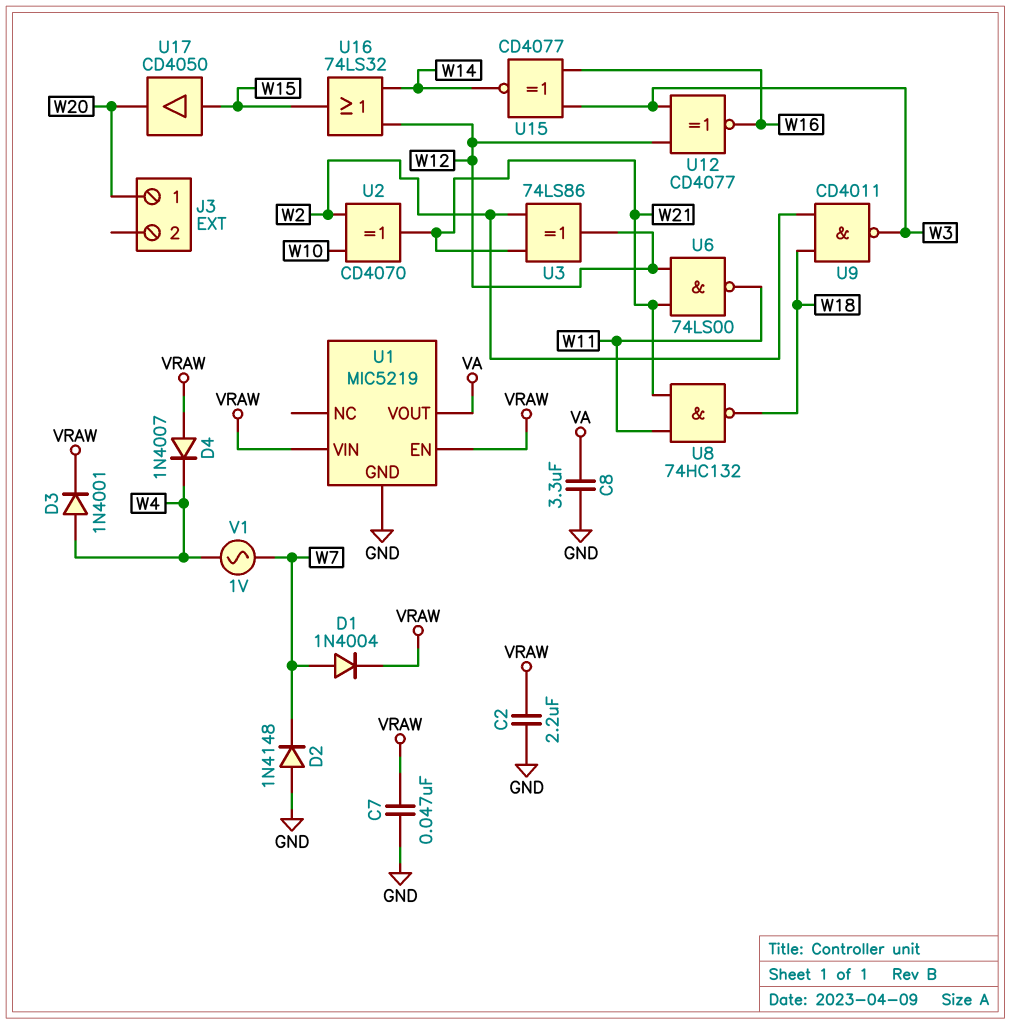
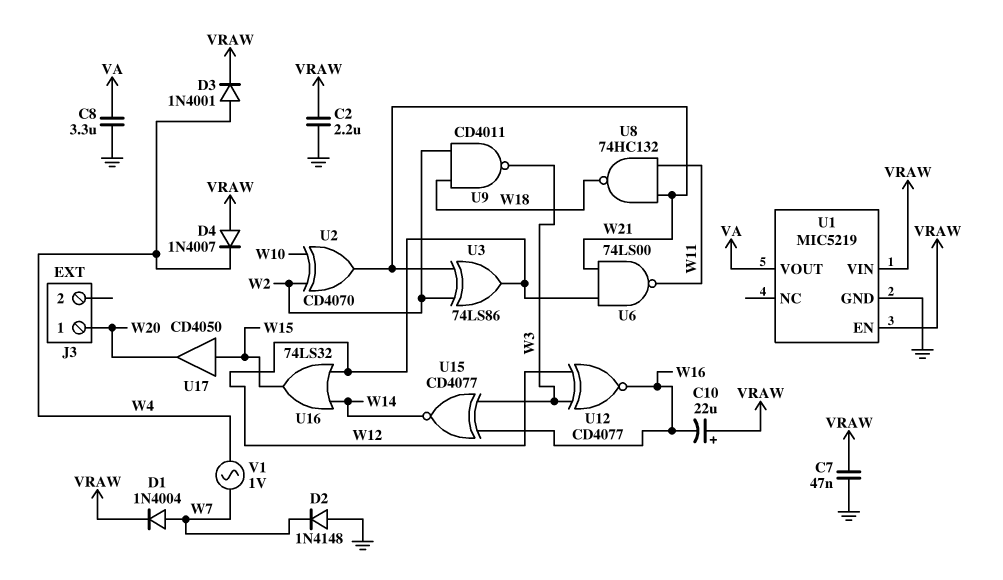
C10: none -> 22uF (plus VRAW, minus W16)

